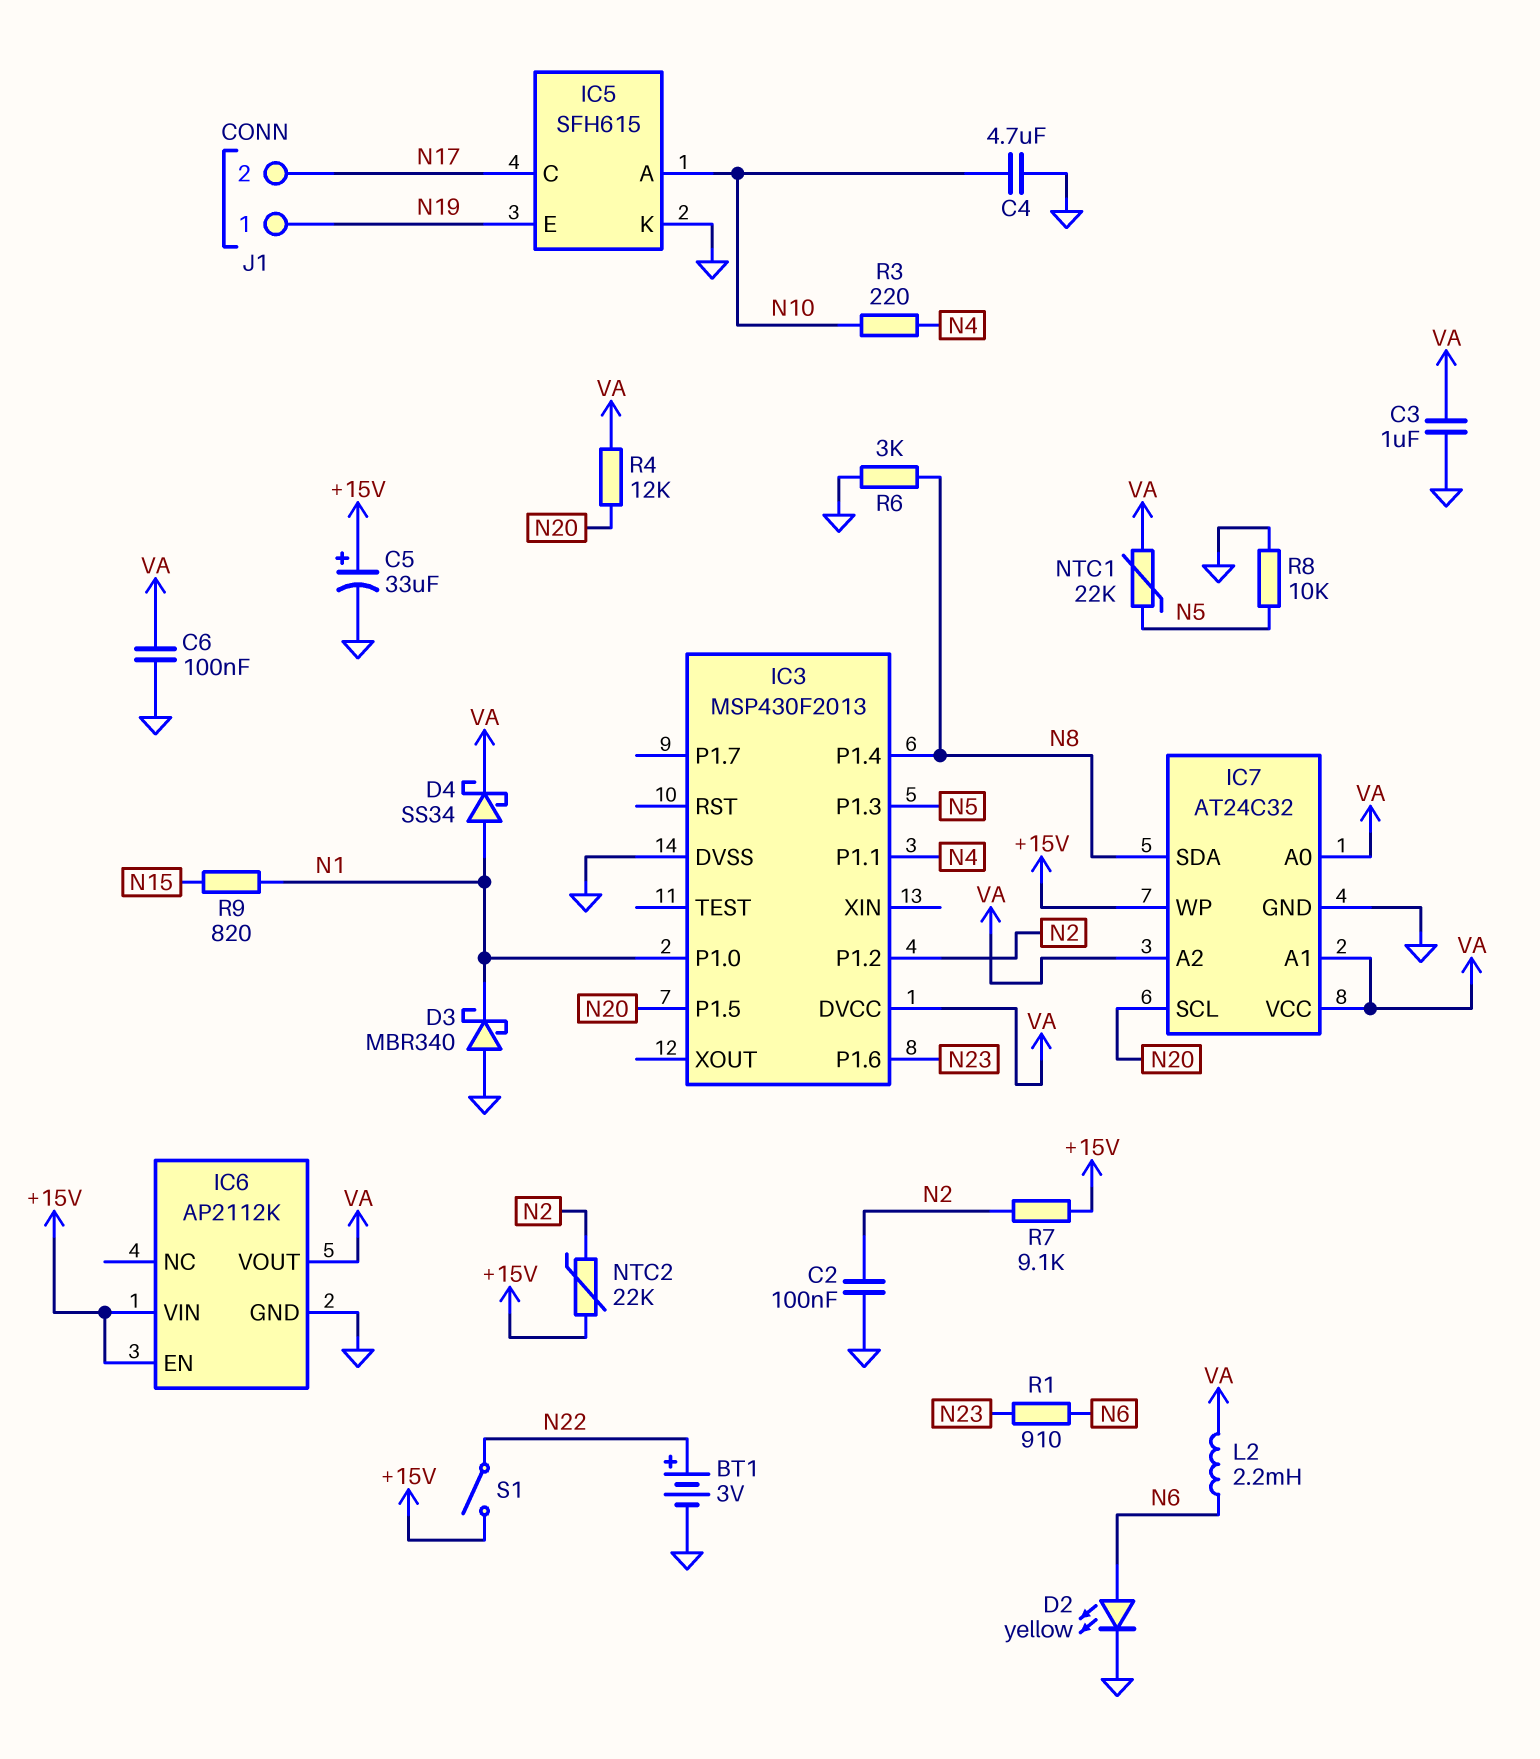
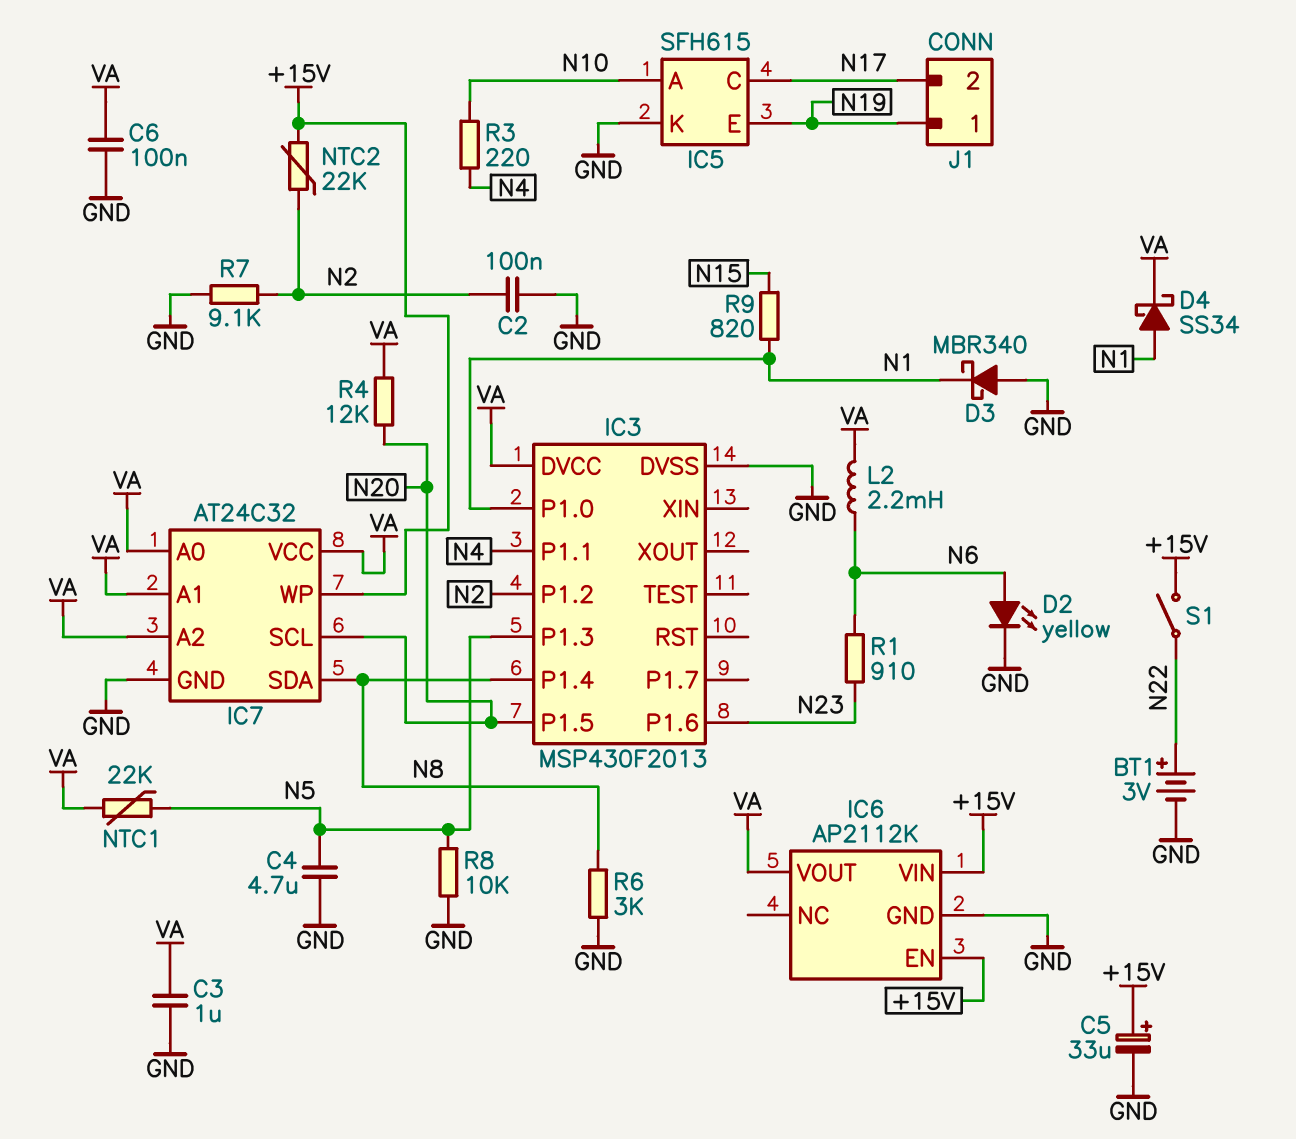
C4: 4.7uF (GND, N10) -> 4.7uF (GND, N5)
R7: 9.1k (+15V, N2) -> 9.1k (GND, N2)

